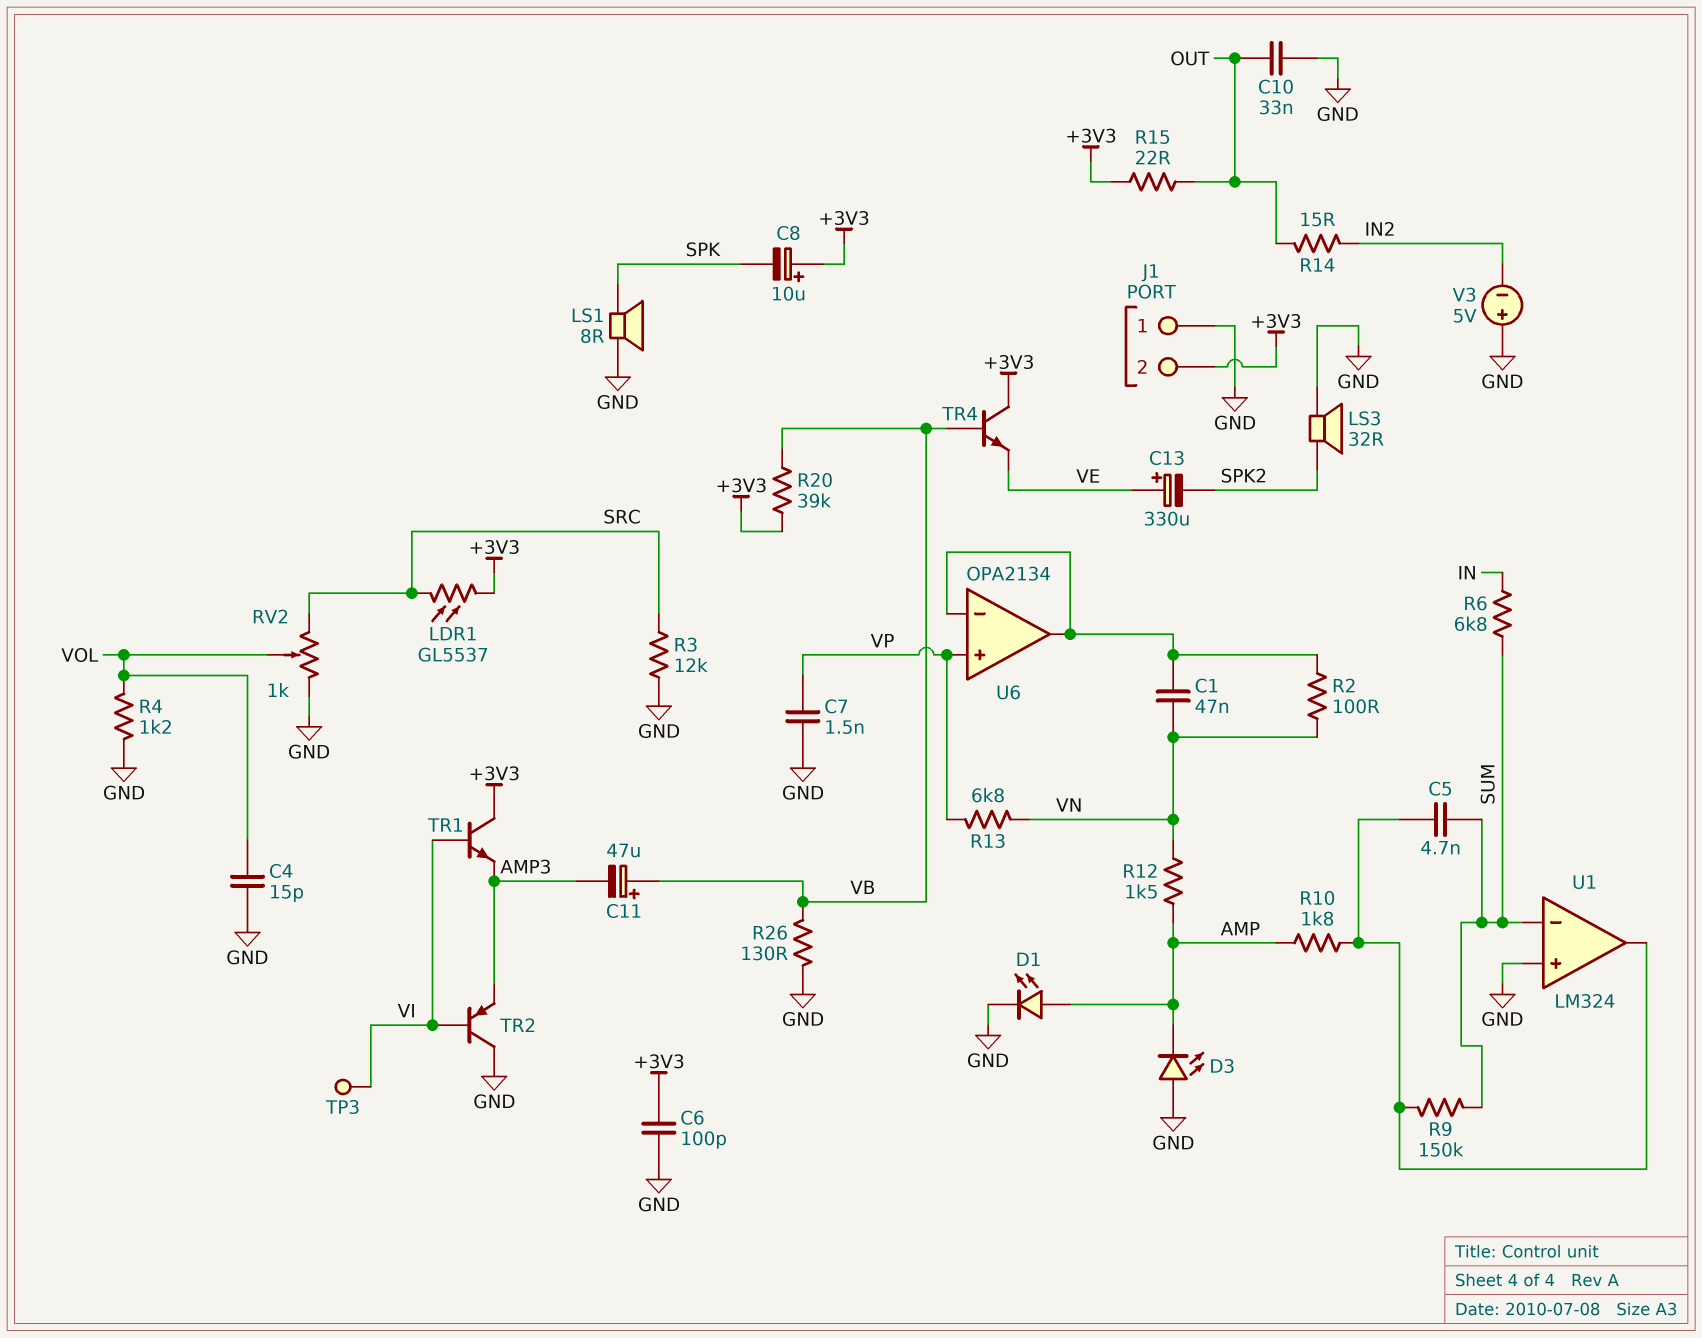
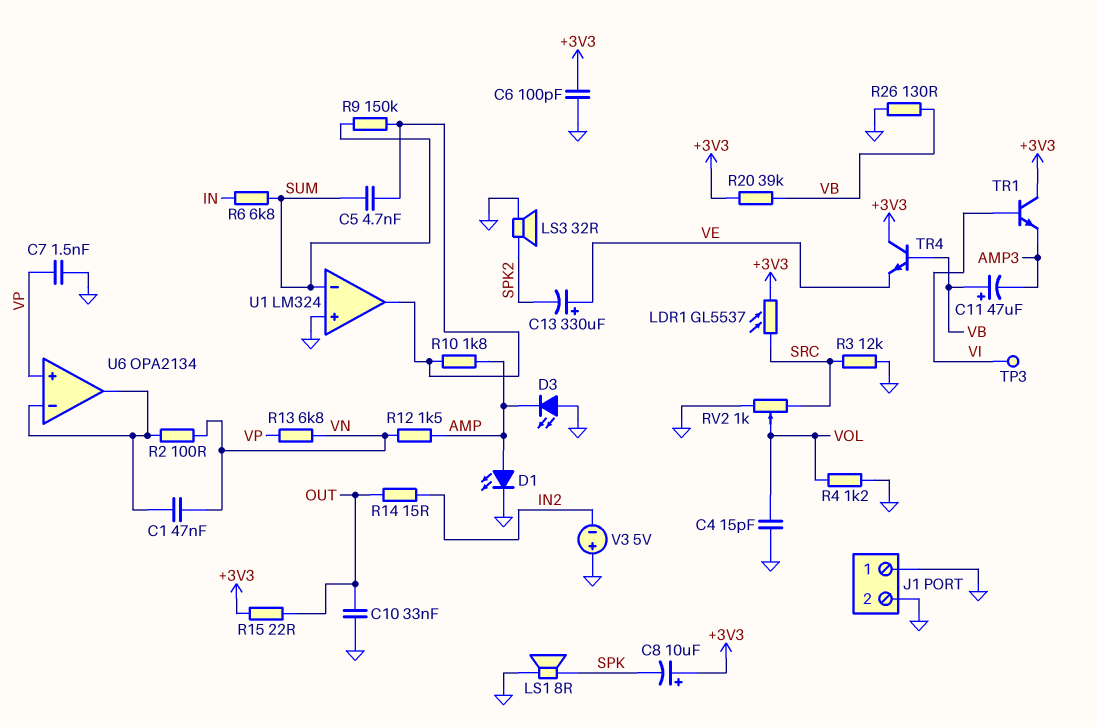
J1 pin 2: +3V3 -> GND
TR2: PNP (B VI, C GND, E AMP3) -> none

